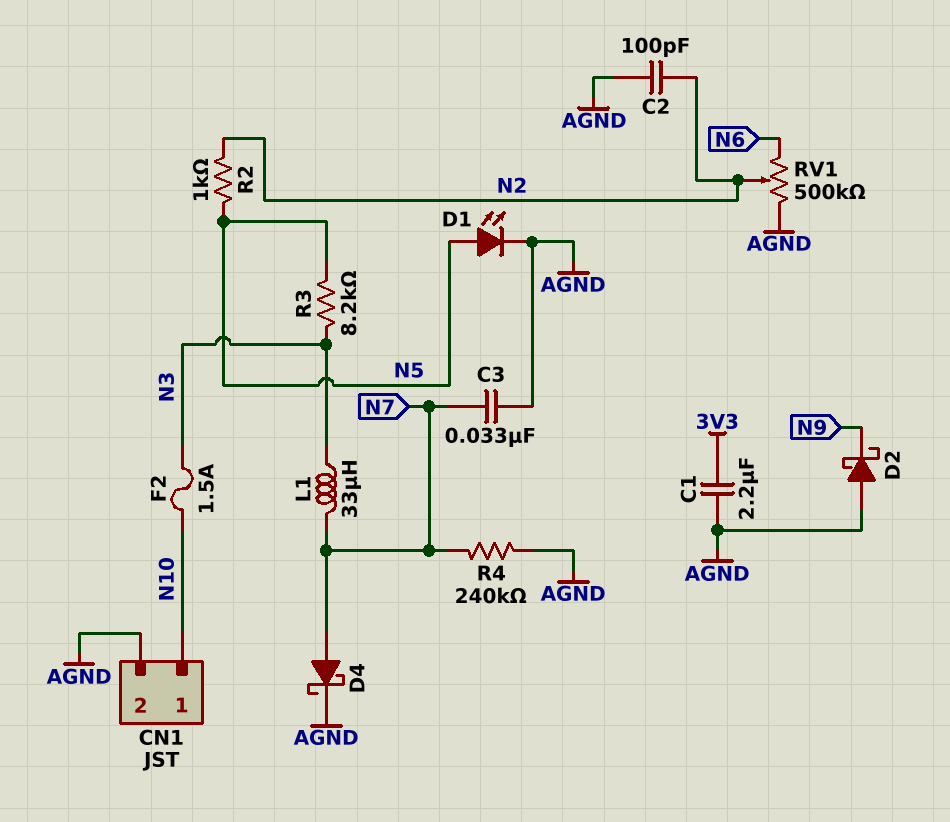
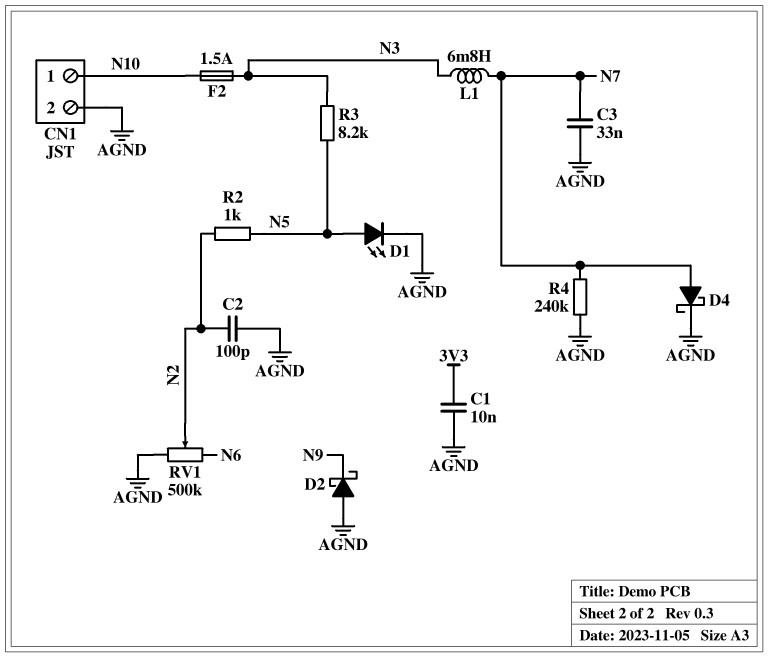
C1: 2.2uF (3V3, AGND) -> 10nF (3V3, AGND)
L1: 33uH (N3, N7) -> 6.8mH (N3, N7)

